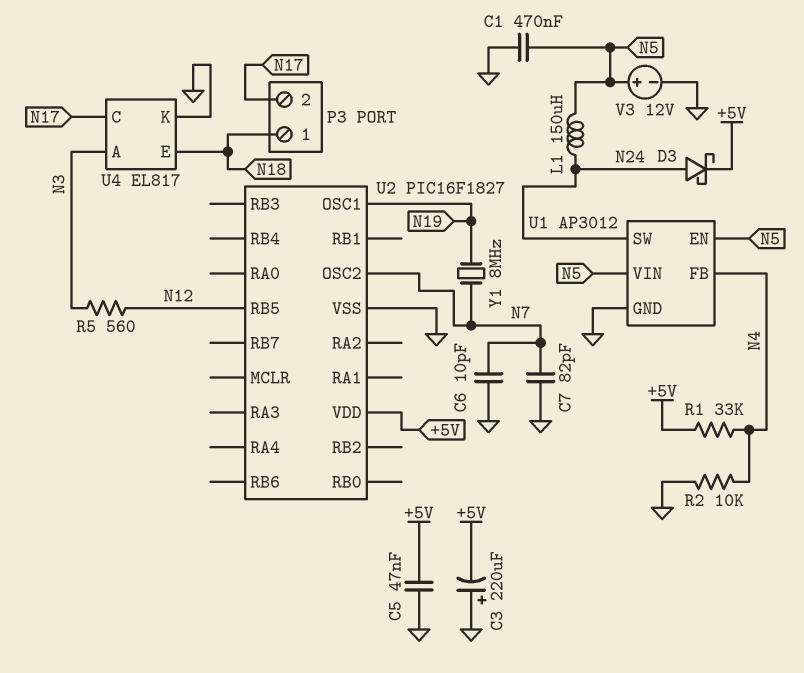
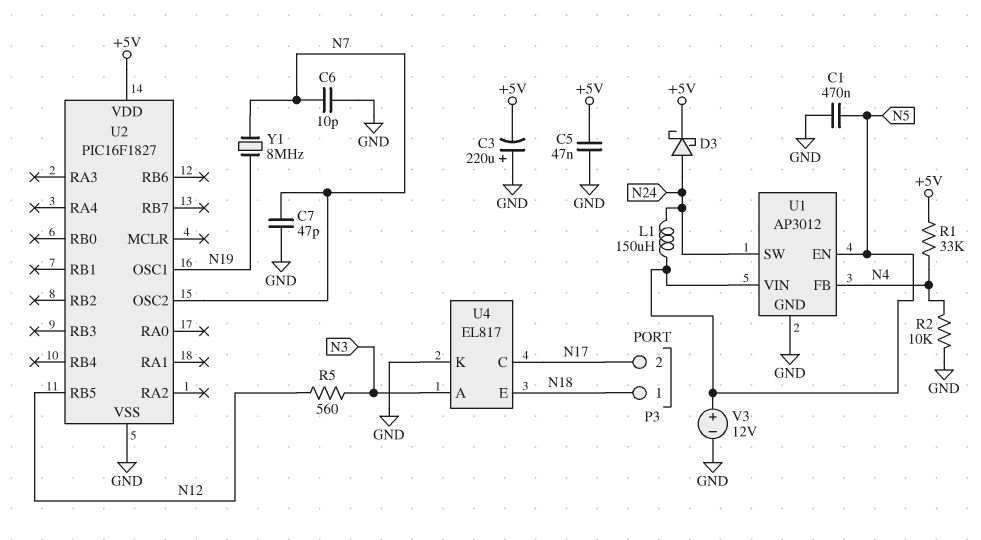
C7: 82pF (GND, N7) -> 47pF (GND, N7)

